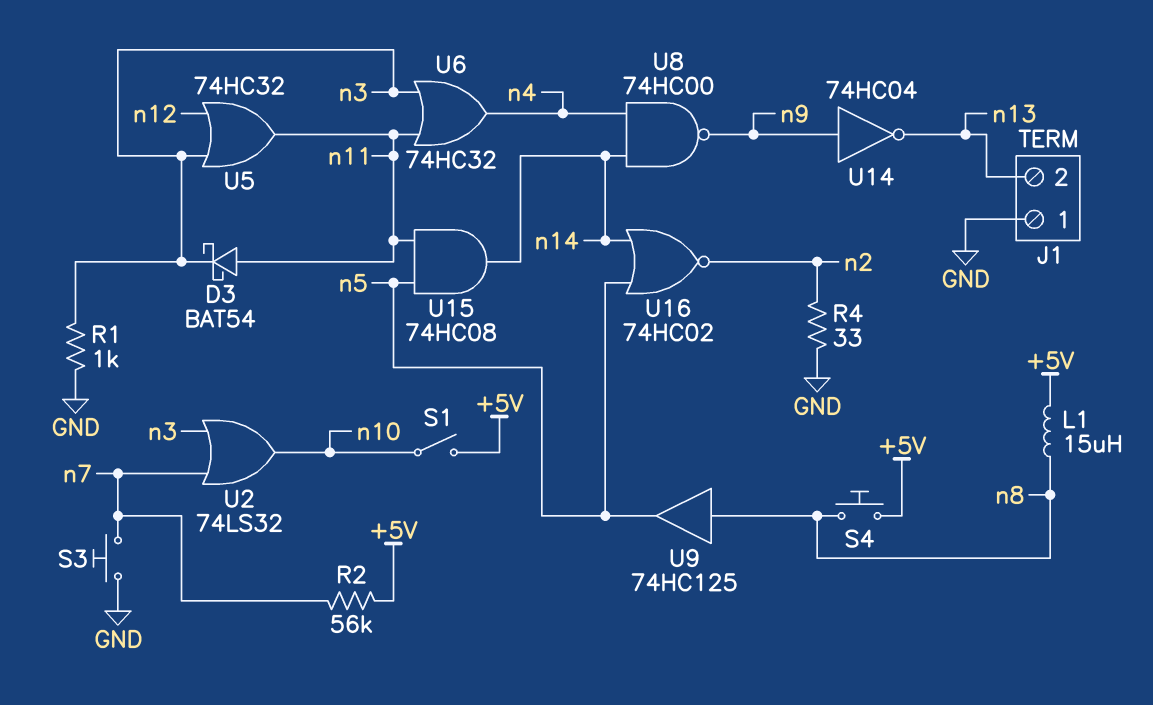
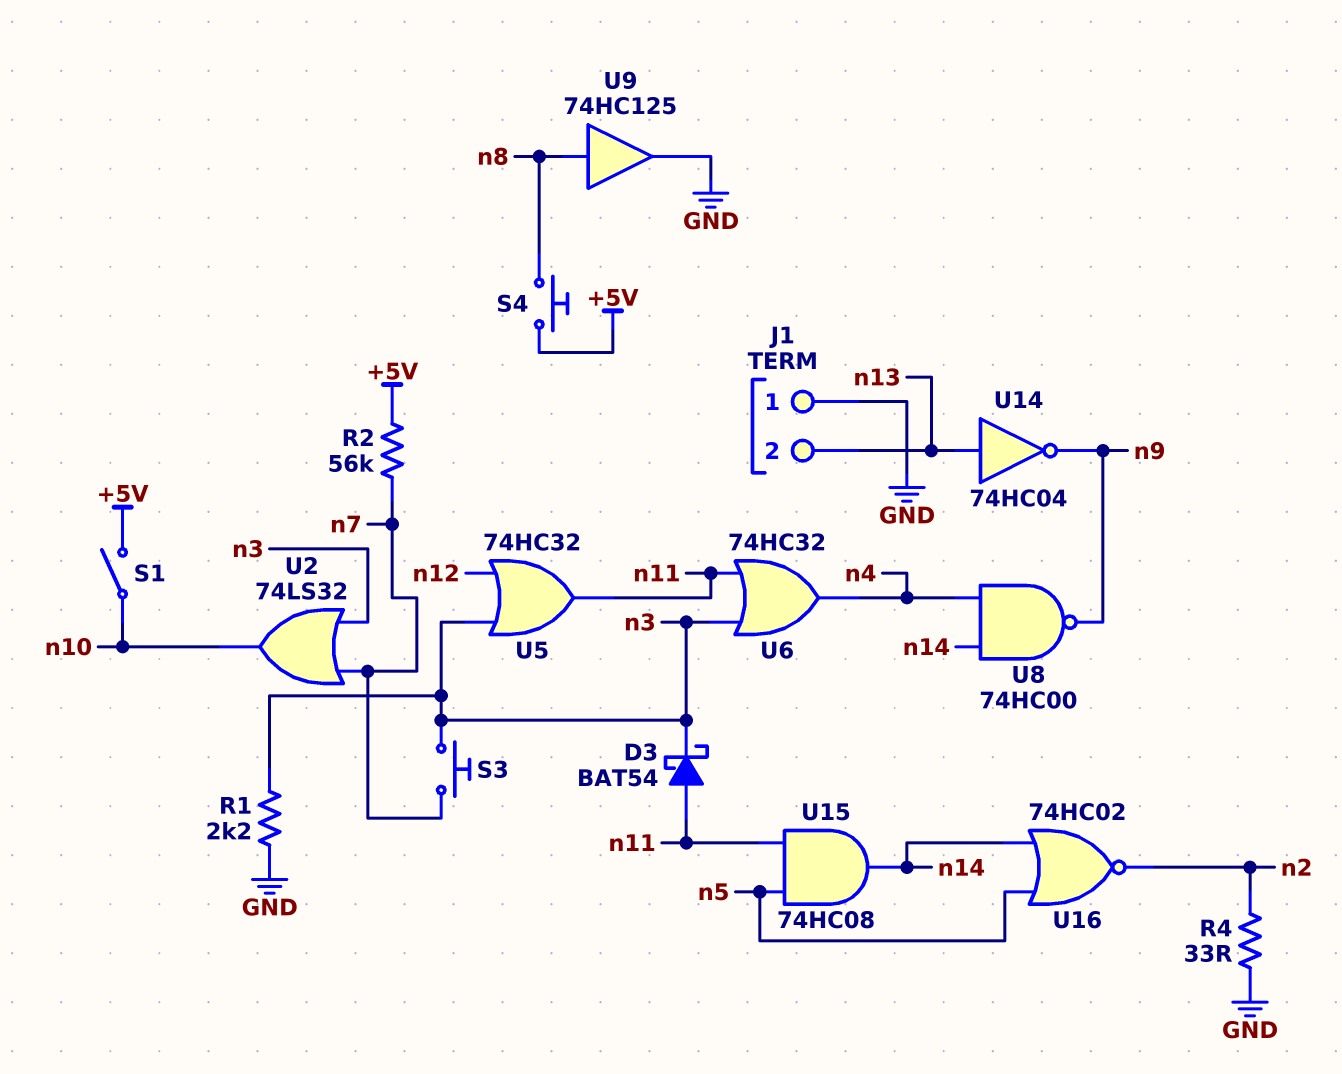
L1: 15uH (+5V, n8) -> none
R1: 1k (GND, n3) -> 2.2k (GND, n3)
S3: button (GND, n7) -> button (n3, n7)
U9: buffer 74HC125 (in n8, out n5) -> buffer 74HC125 (in n8, out GND)
U14: NOT 74HC04 (in n9, out n13) -> NOT 74HC04 (in n13, out n9)

